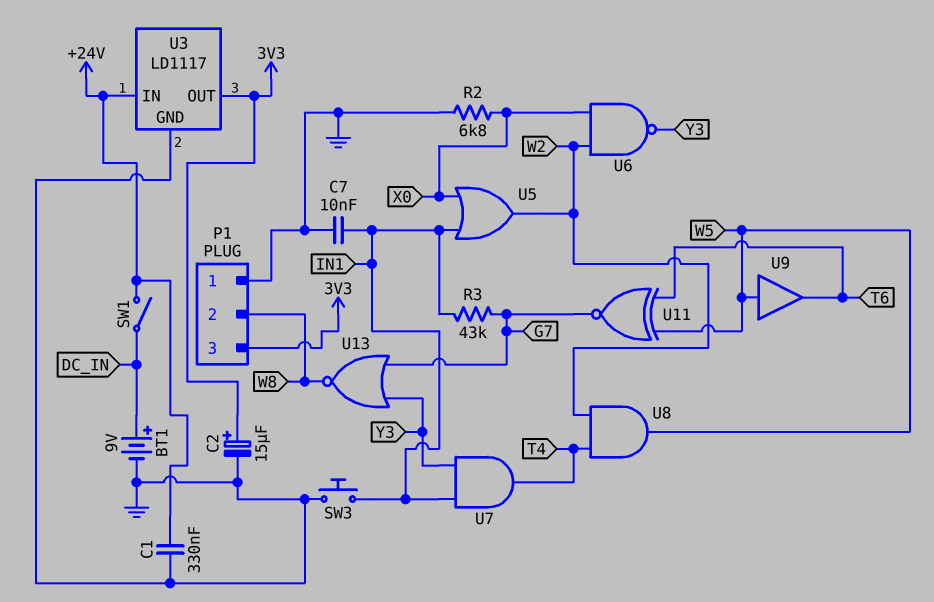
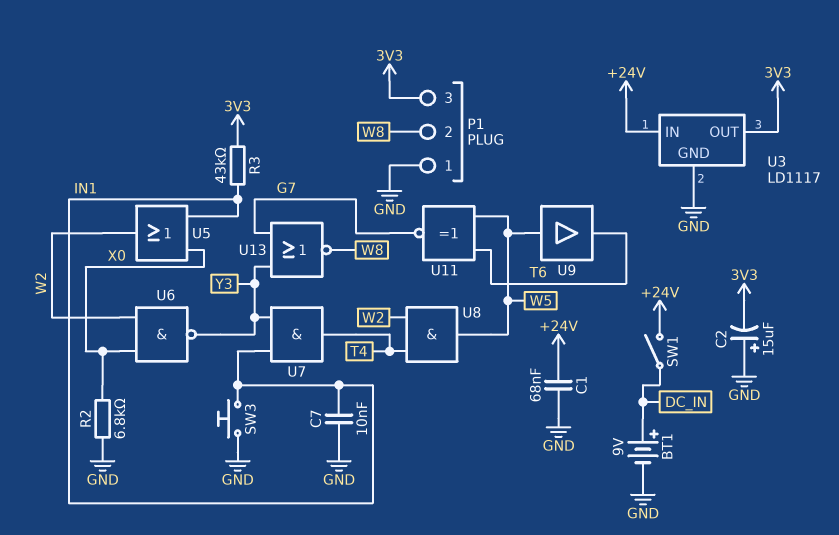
C1: 330nF (+24V, GND) -> 68nF (+24V, GND)
C2: 15uF (plus 3V3, minus GND) -> 15uF (plus GND, minus 3V3)
R3: 43k (G7, IN1) -> 43k (3V3, IN1)

